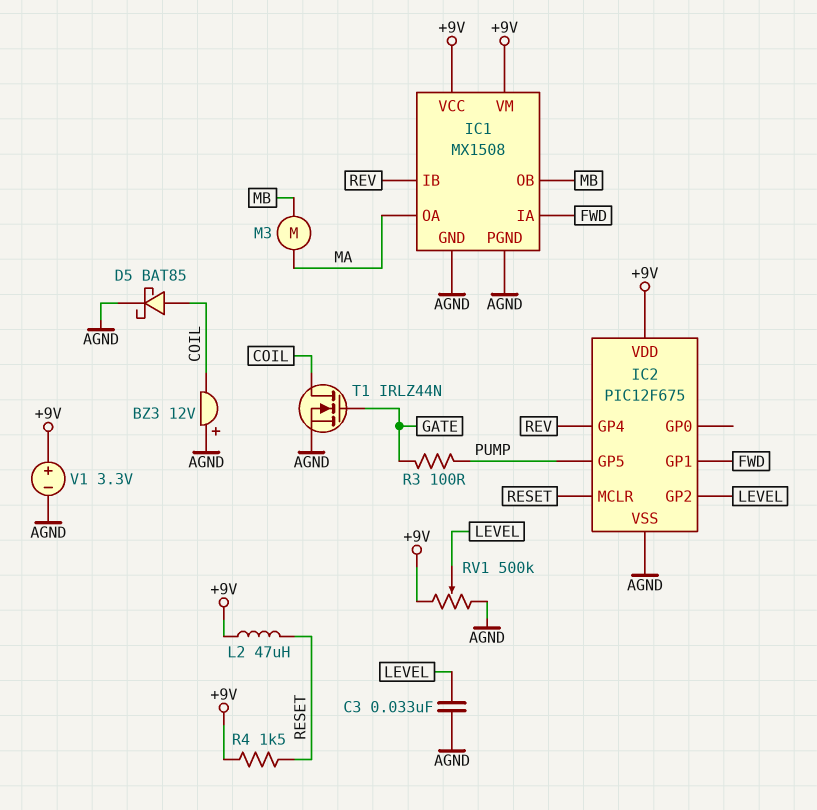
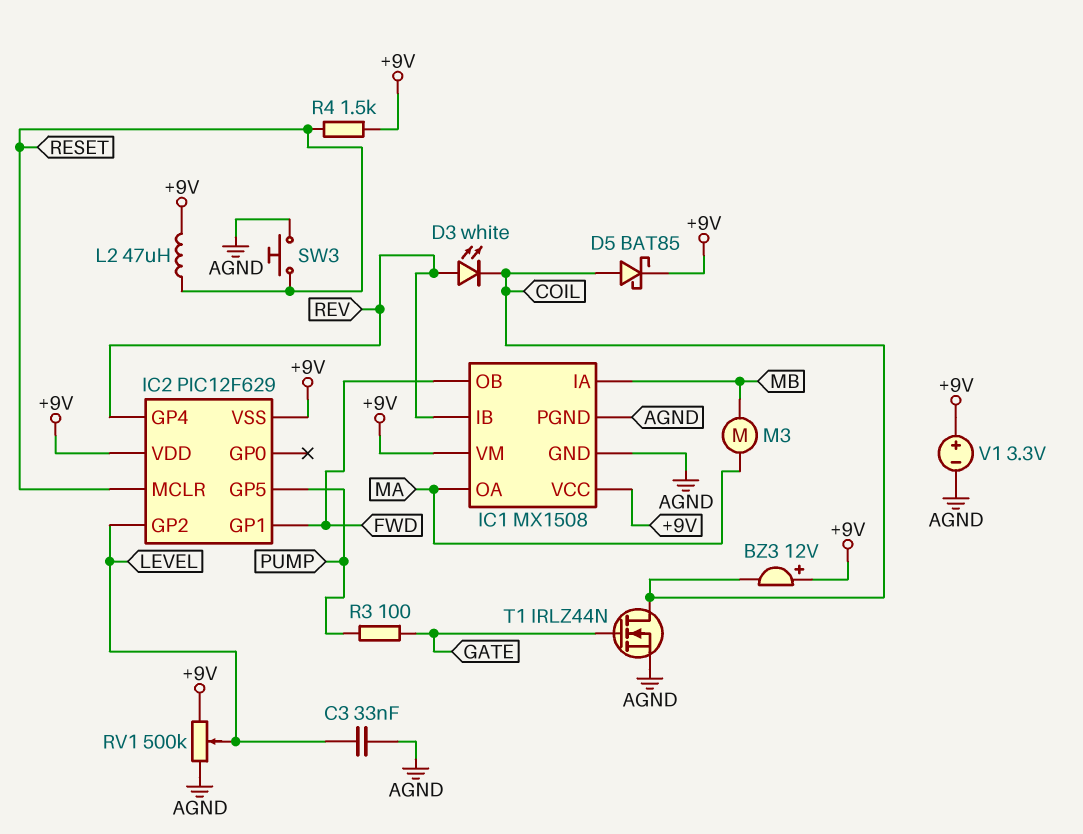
BZ3: buzzer 12V (plus AGND, minus COIL) -> buzzer 12V (plus +9V, minus COIL)
D3: none -> LED white (A REV, K COIL)
D5: schottky BAT85 (A COIL, K AGND) -> schottky BAT85 (A COIL, K +9V)
IC1 pin IA: FWD -> MB
IC1 pin OB: MB -> FWD
IC2: PIC12F675 -> PIC12F629
IC2 pin VSS: AGND -> +9V
SW3: none -> button (AGND, RESET)

